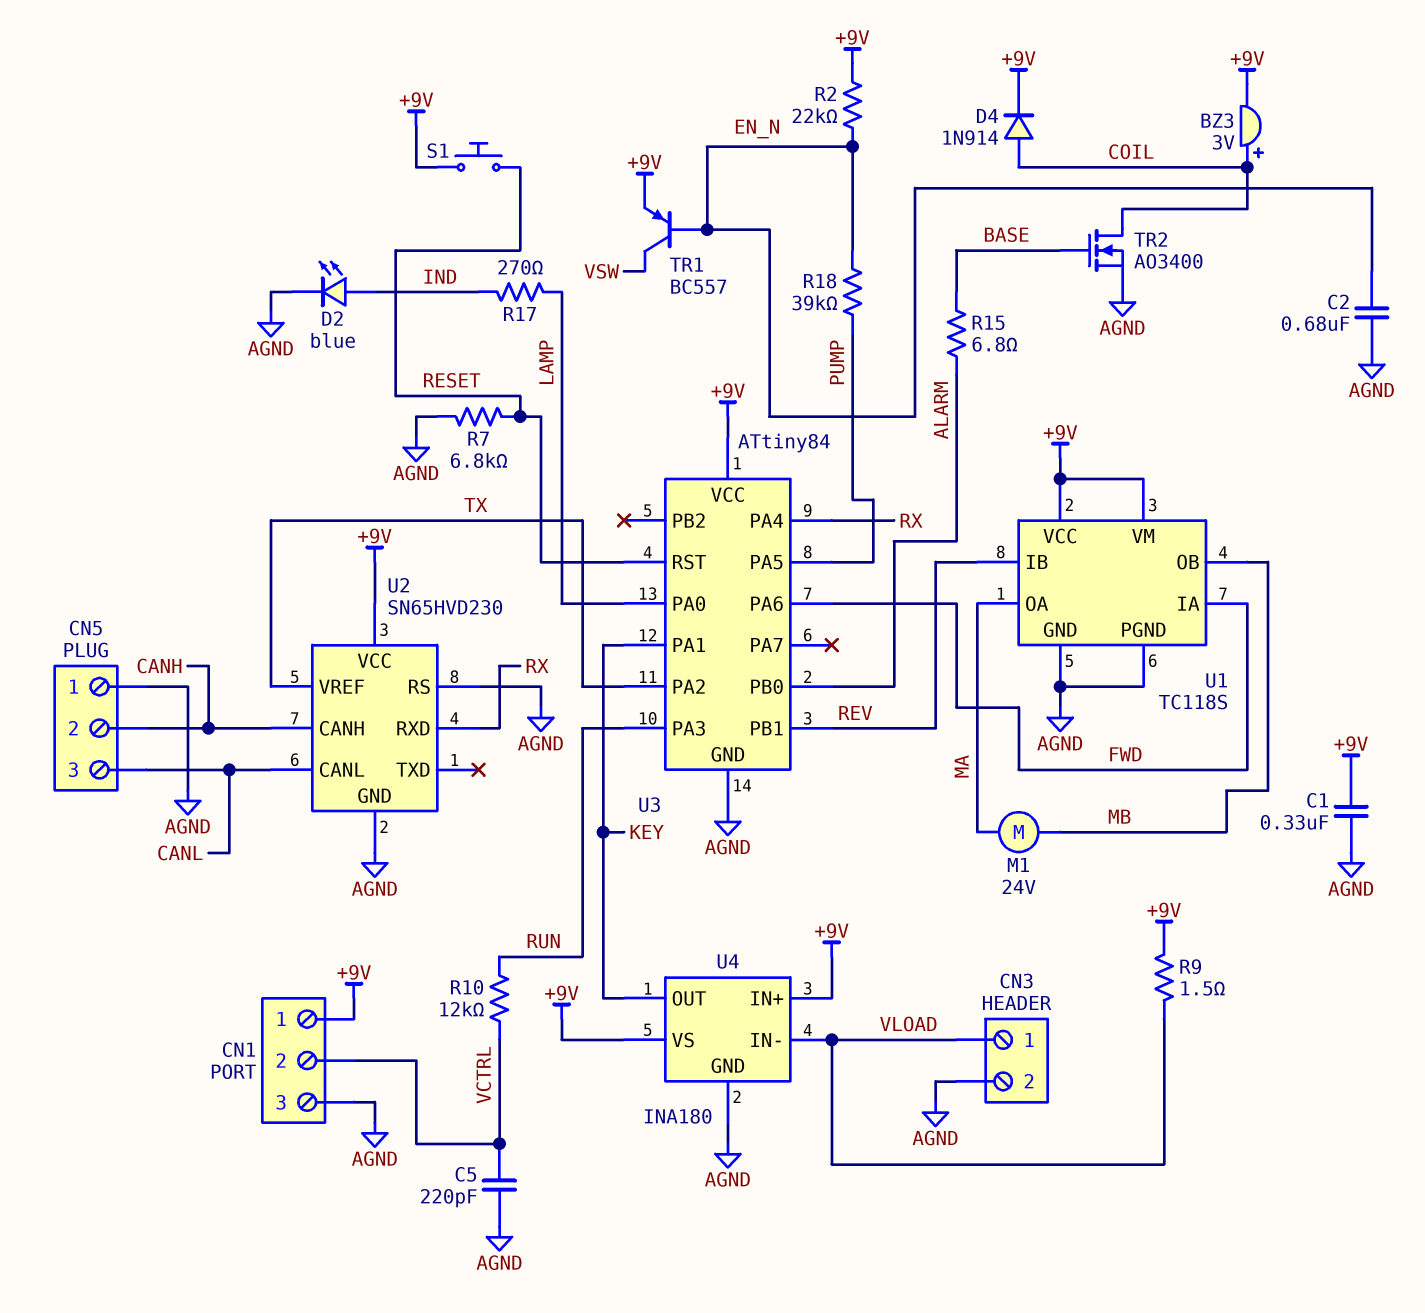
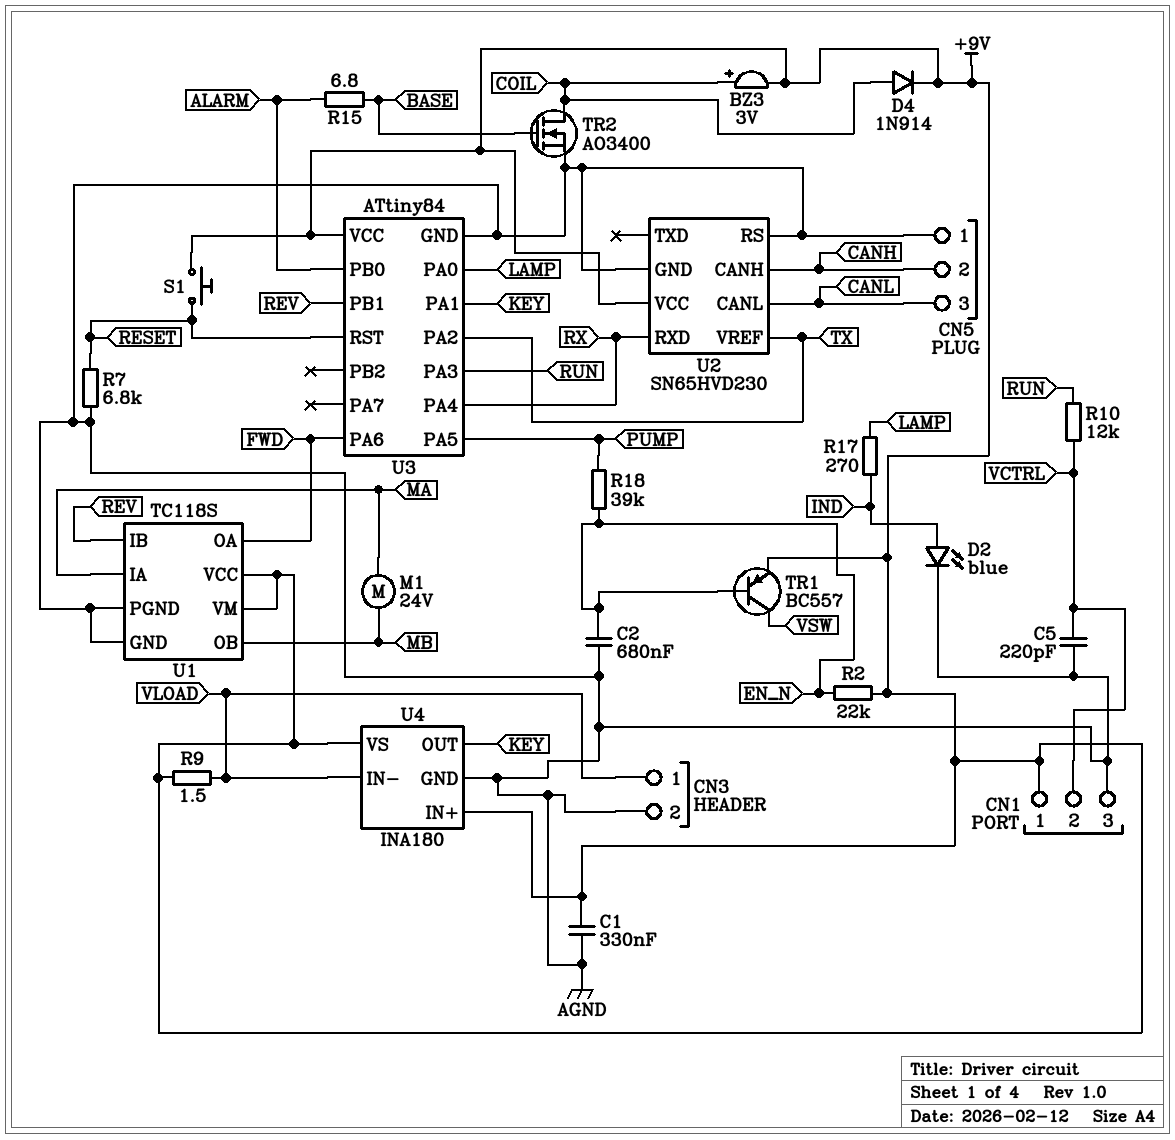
U1 pin IA: FWD -> MA
U1 pin OA: MA -> FWD

